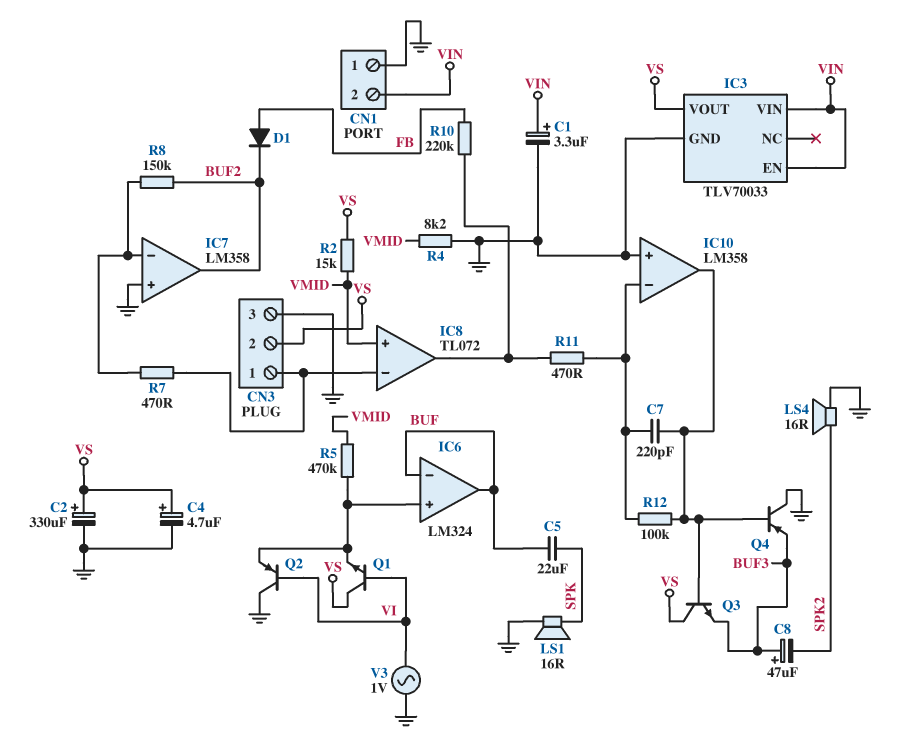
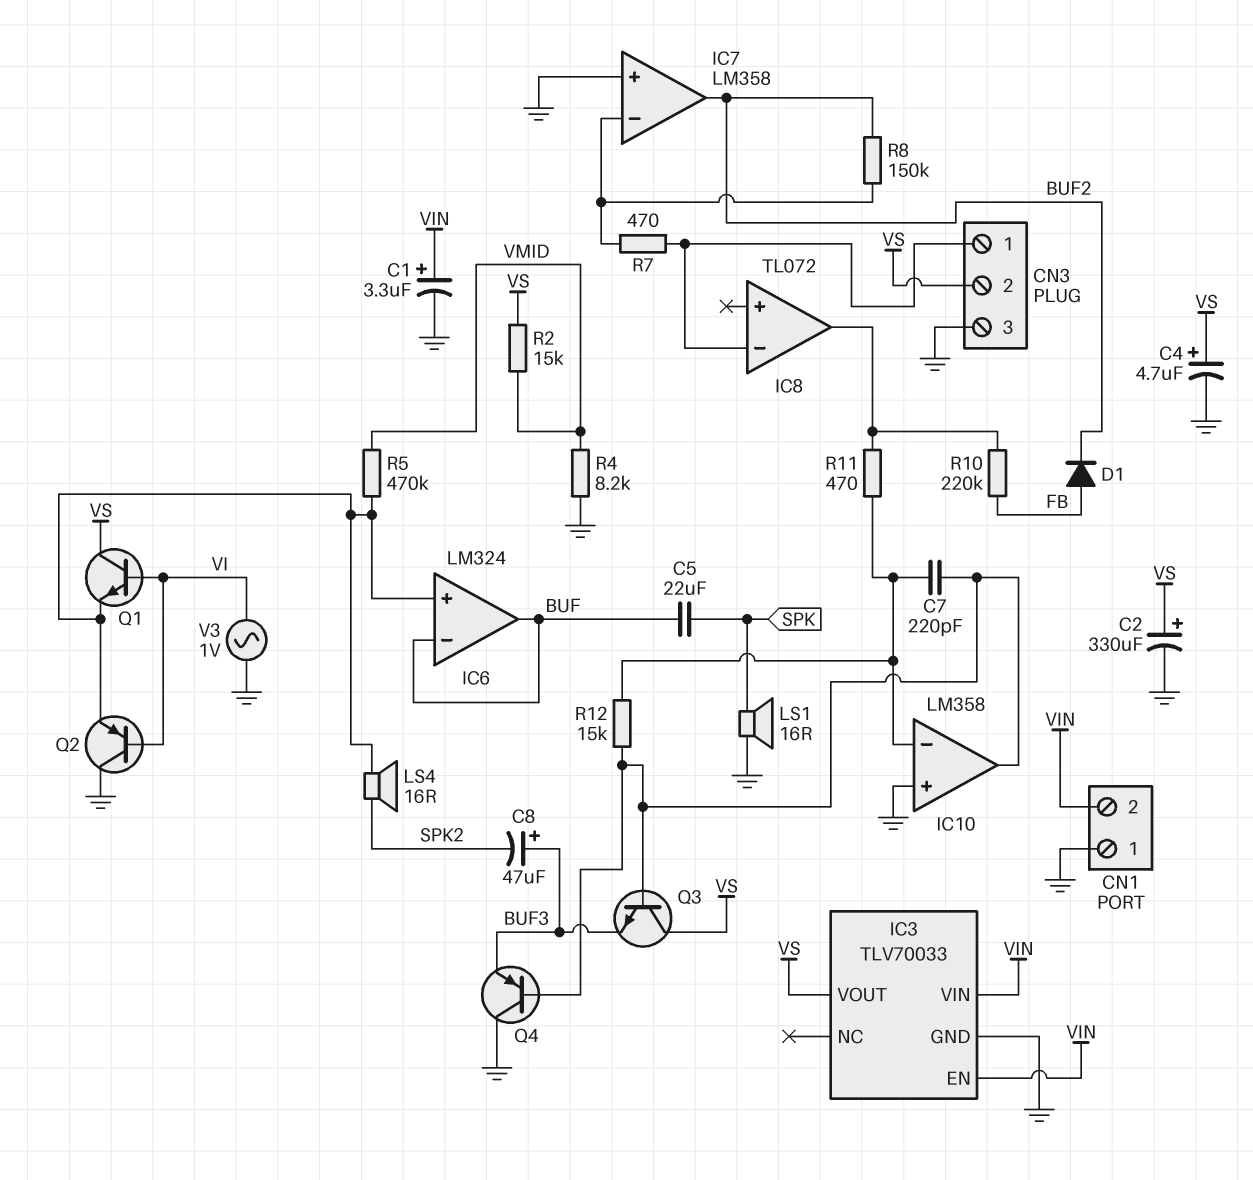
IC8 pin in+: VMID -> none
LS4: speaker 16R (GND, SPK2) -> speaker 16R (IC6/in+, SPK2)
R12: 100k (IC10/in-, IC10/out) -> 15k (IC10/in-, IC10/out)

